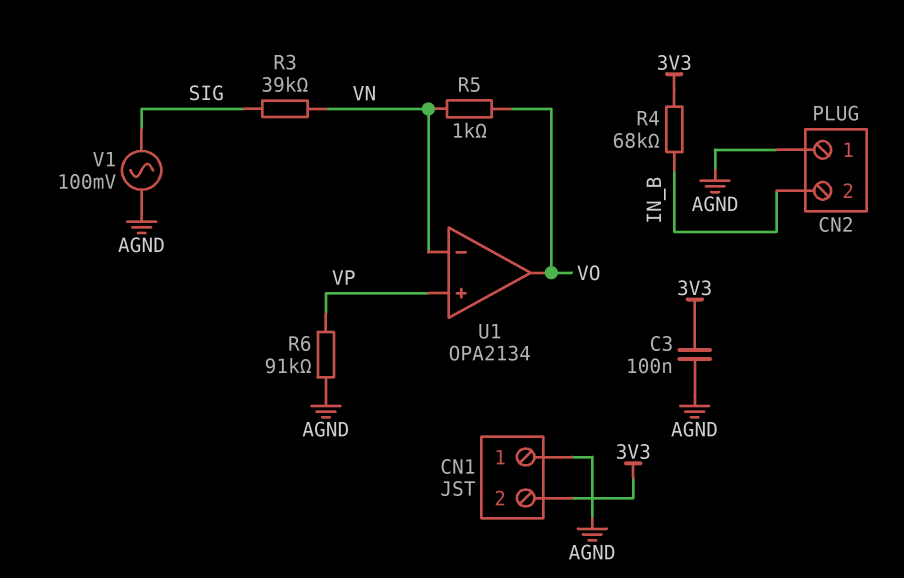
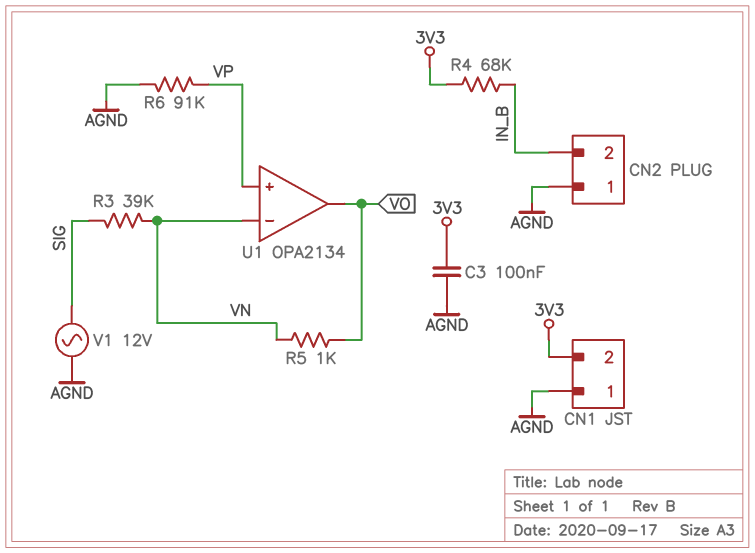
V1: AC 100mV (AGND, SIG) -> AC 12V (AGND, SIG)

